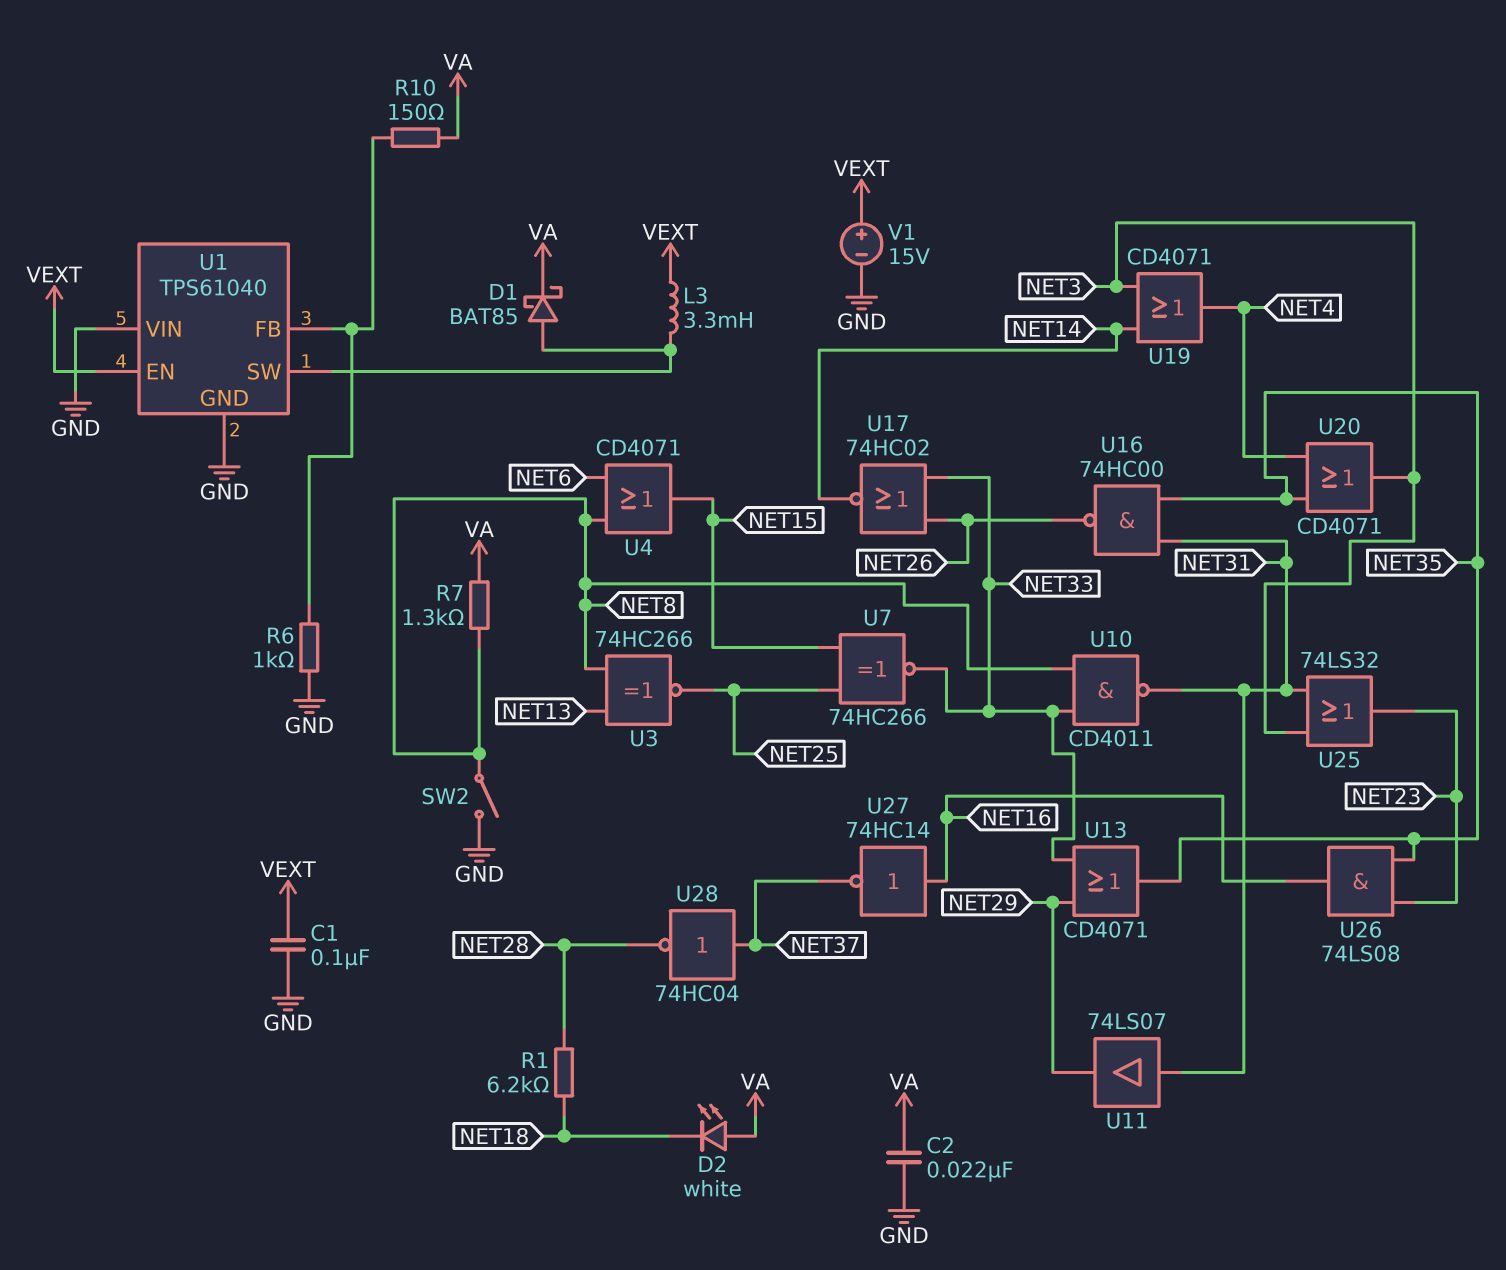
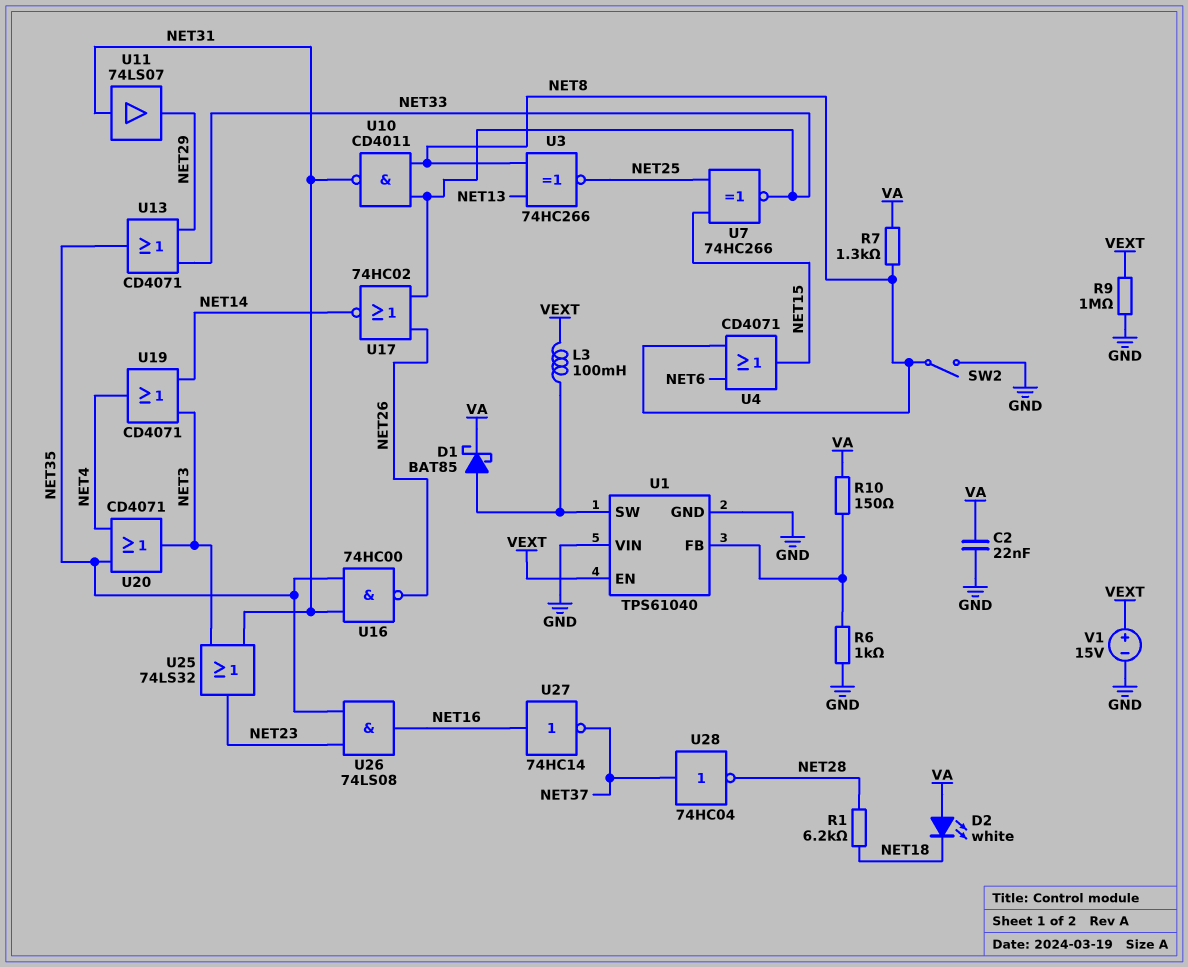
C1: 100nF (GND, VEXT) -> none
L3: 3.3mH (U1/SW, VEXT) -> 100mH (U1/SW, VEXT)
R9: none -> 1M (GND, VEXT)

